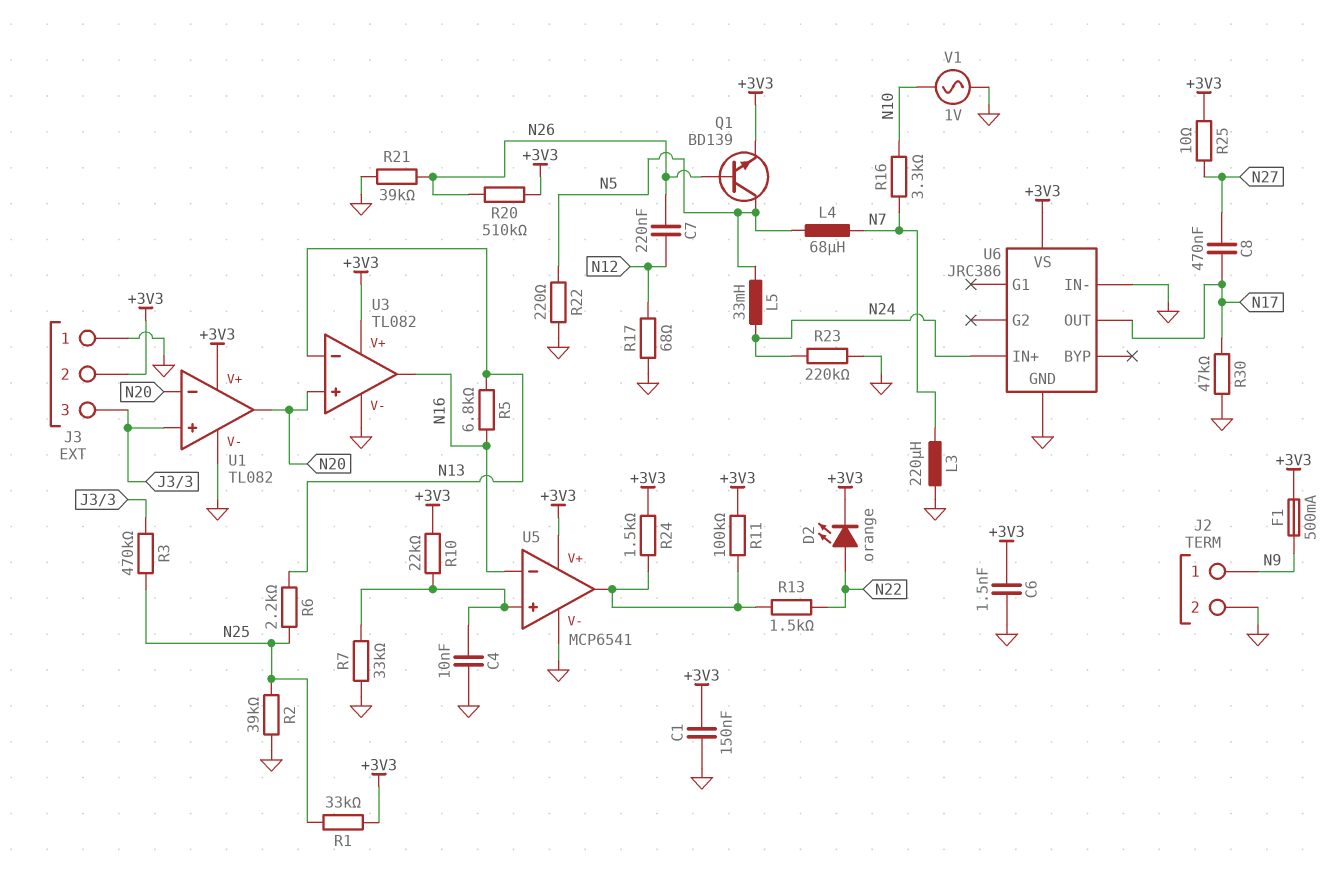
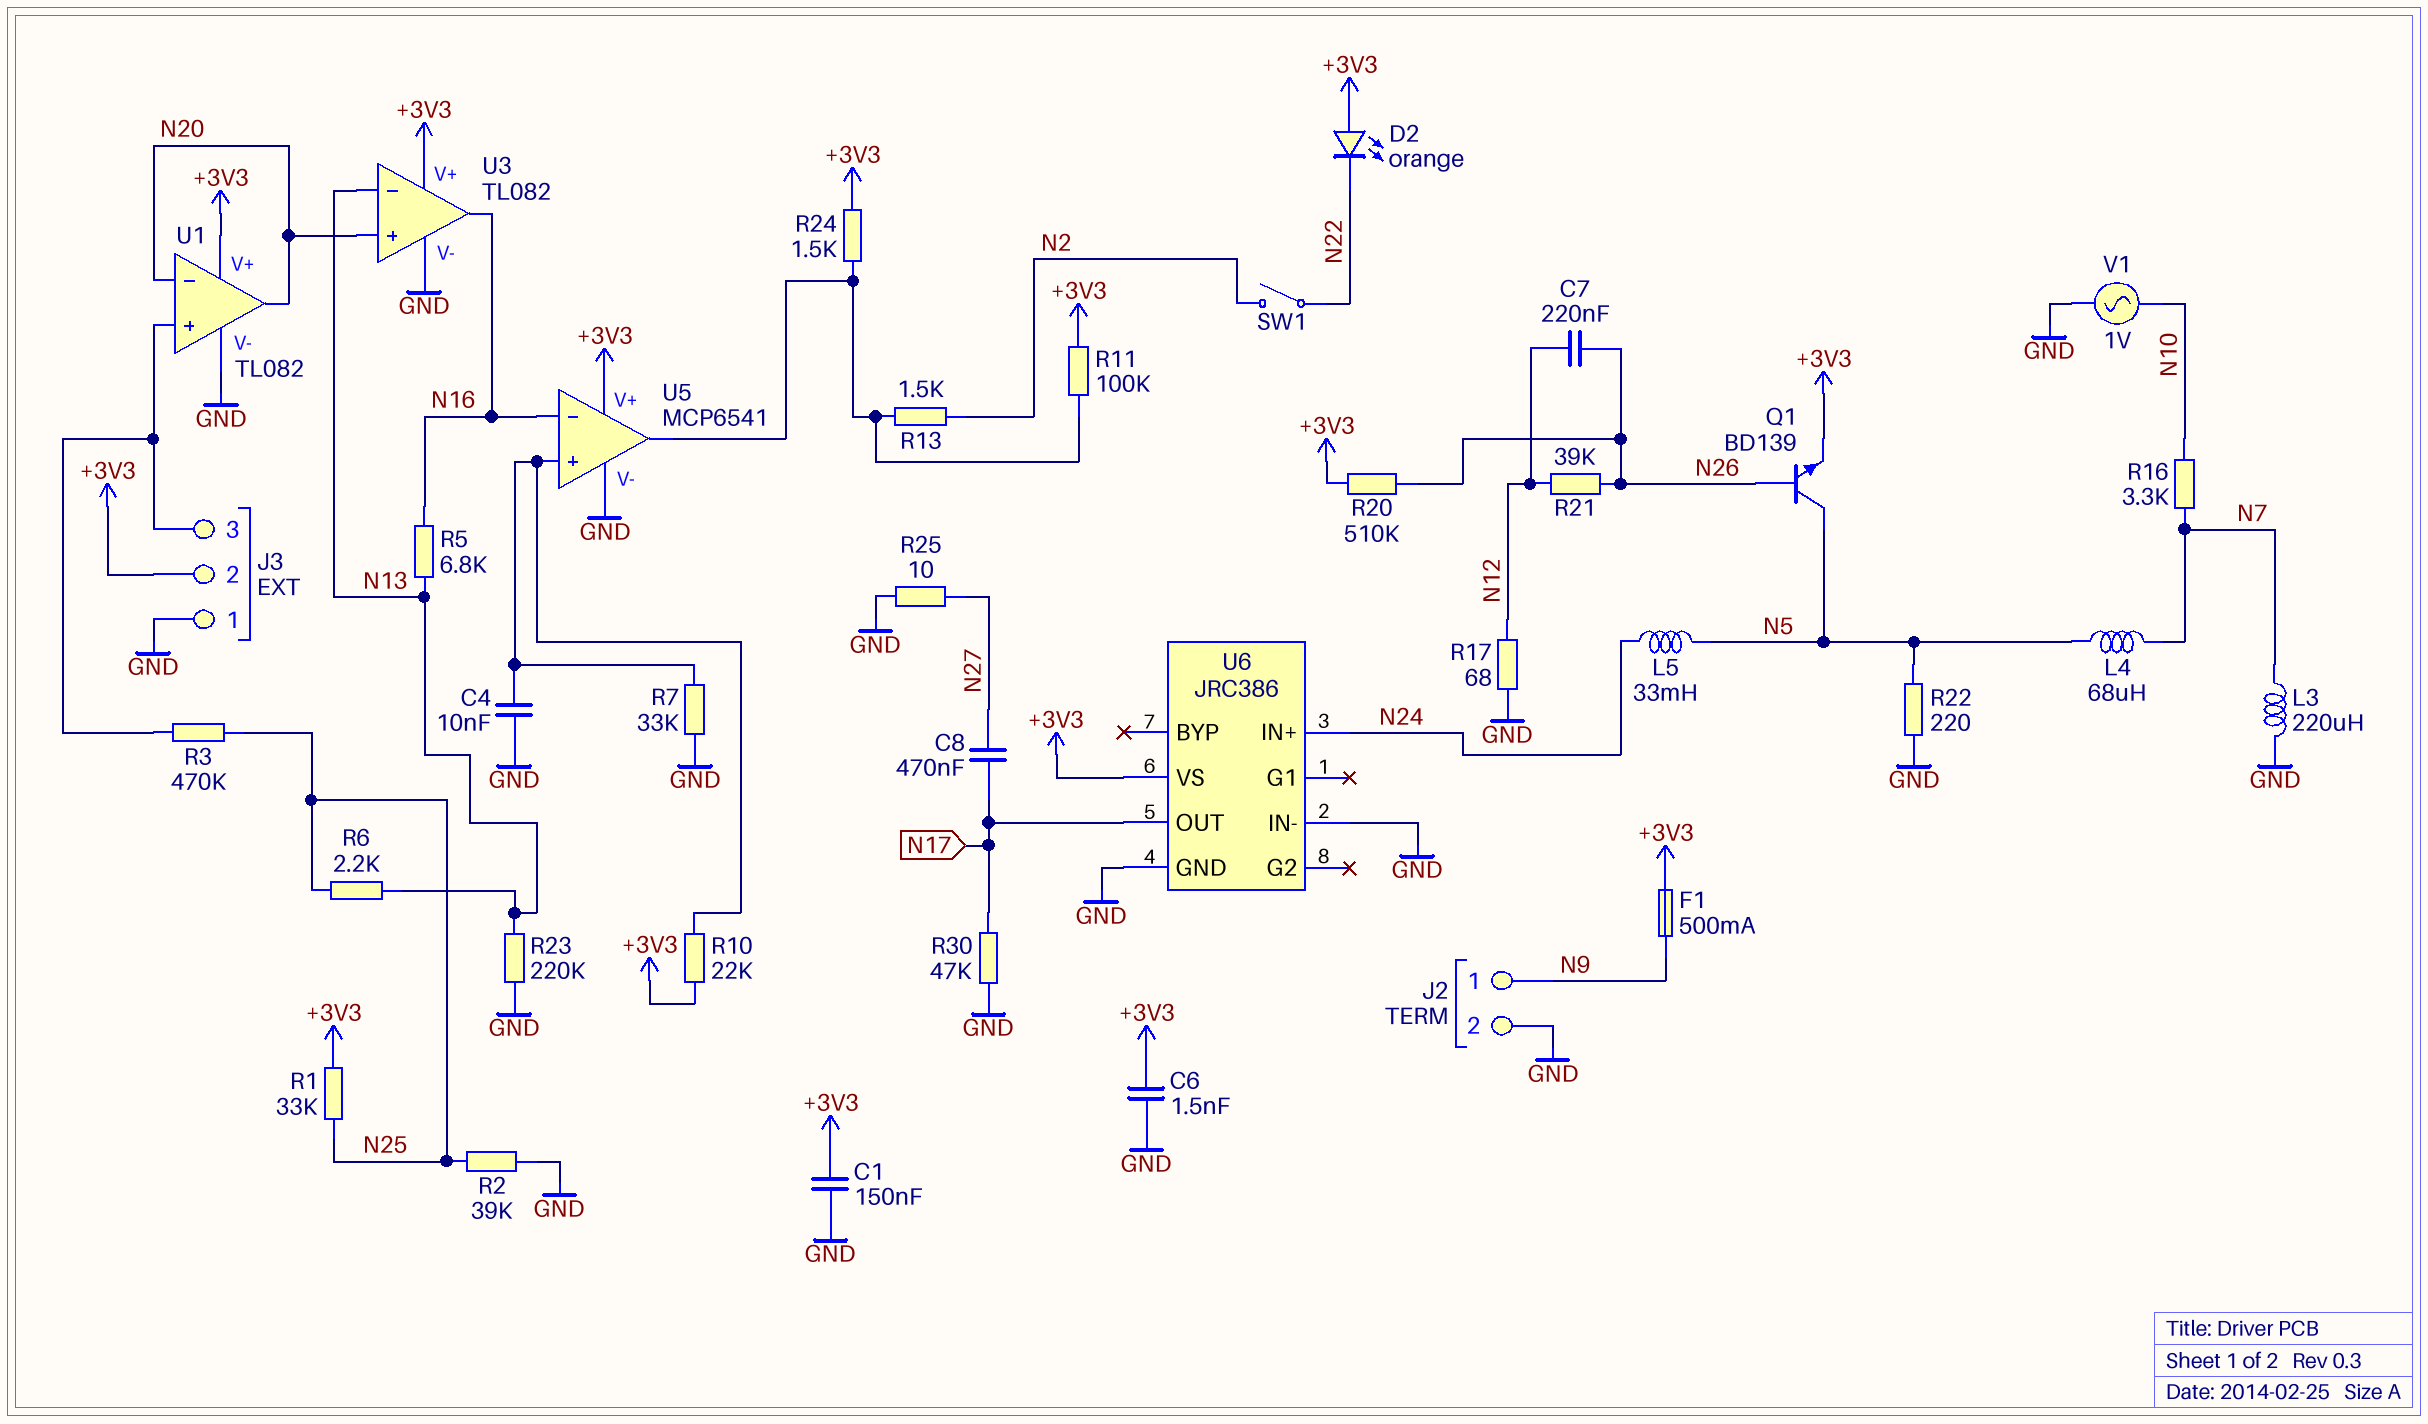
D2: LED orange (A N22, K +3V3) -> LED orange (A +3V3, K N22)
R13: 1.5k (N22, U5/out) -> 1.5k (N2, U5/out)
R21: 39k (GND, N26) -> 39k (N12, N26)
R23: 220k (GND, N24) -> 220k (GND, N13)
R25: 10 (+3V3, N27) -> 10 (GND, N27)
SW1: none -> switch (N2, N22)

